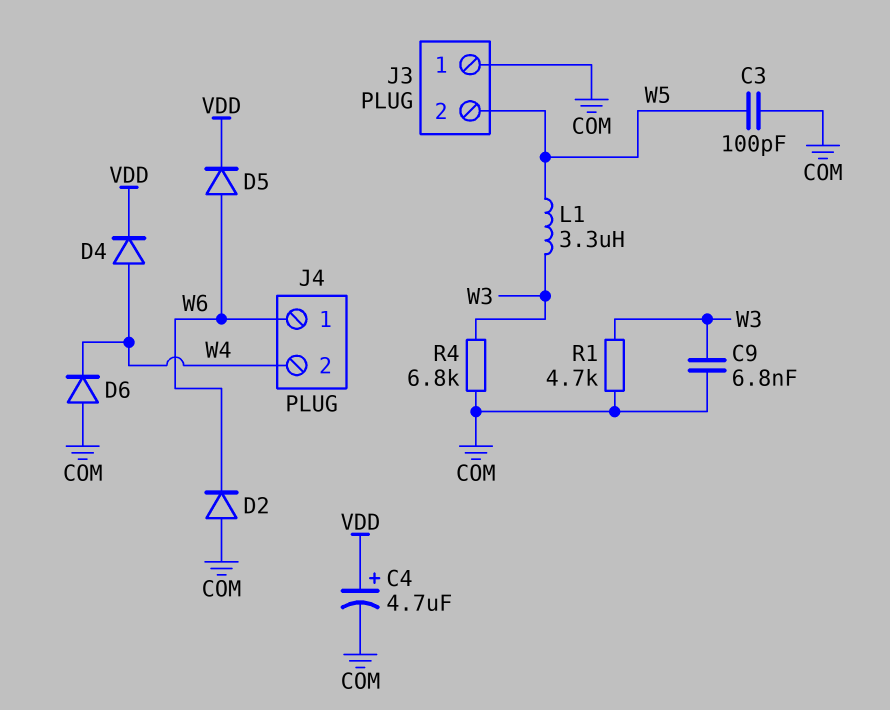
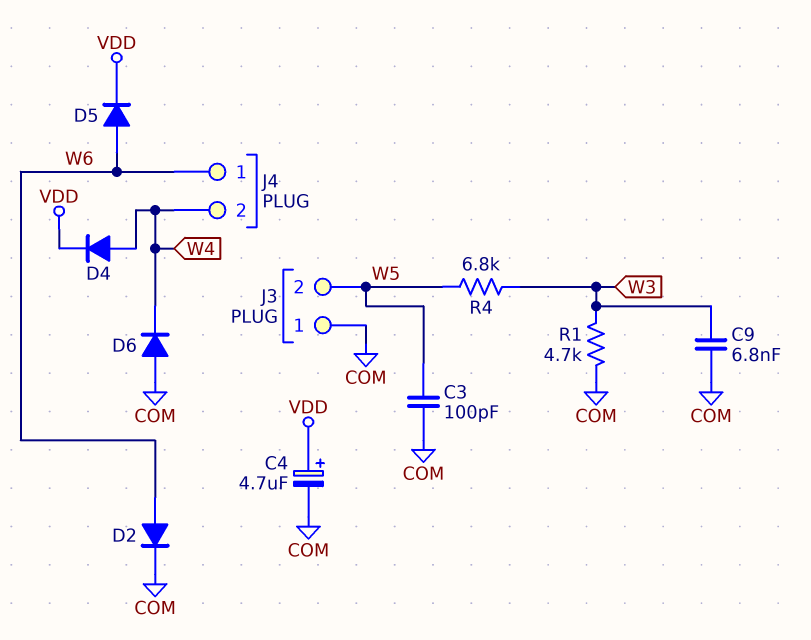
D2: diode (A COM, K W6) -> diode (A W6, K COM)
L1: 3.3uH (W3, W5) -> none
R4: 6.8k (COM, W3) -> 6.8k (W3, W5)

